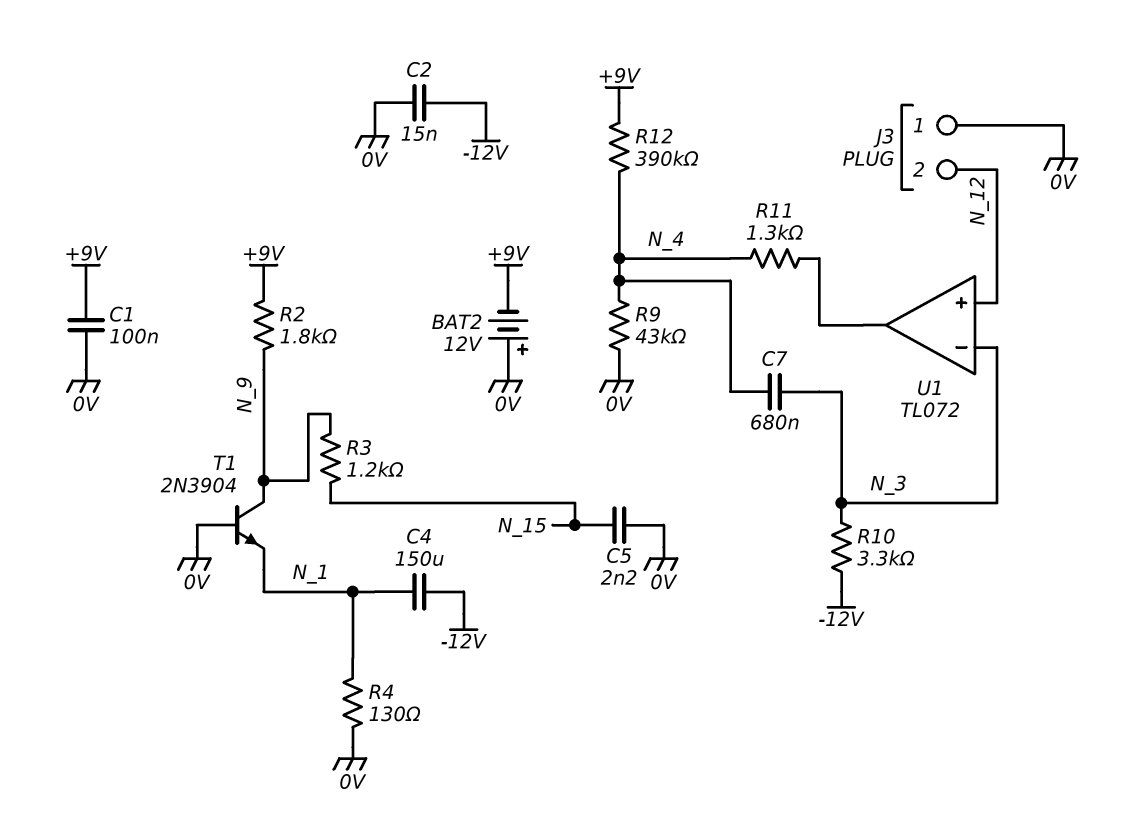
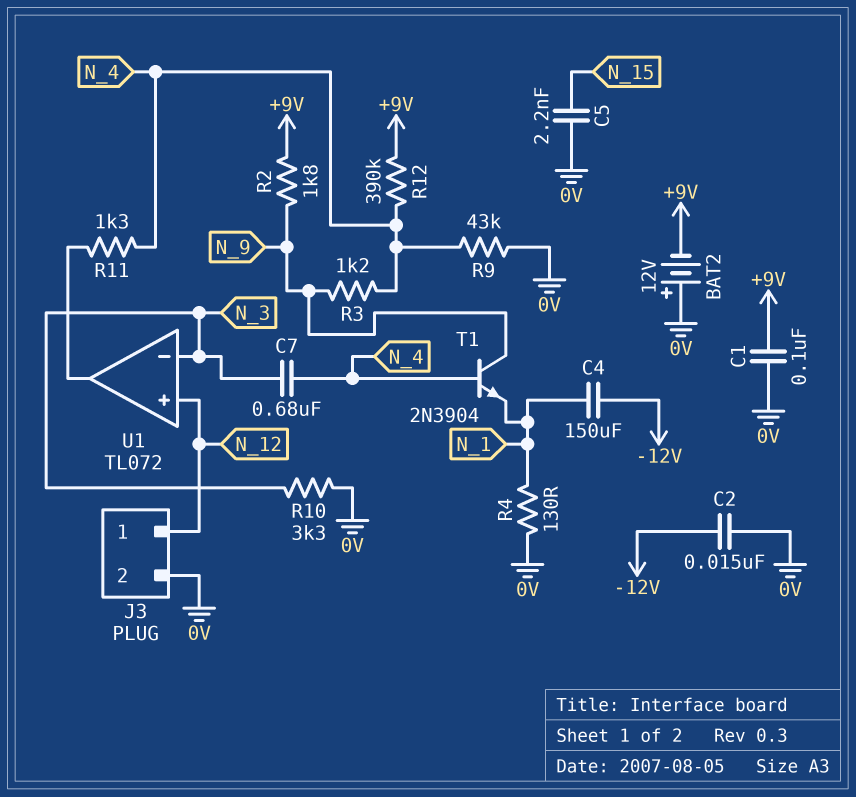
J3 pin 1: 0V -> N_12
J3 pin 2: N_12 -> 0V
R3: 1.2k (N_9, N_15) -> 1.2k (N_4, N_9)
R10: 3.3k (-12V, N_3) -> 3.3k (0V, N_3)
T1: NPN 2N3904 (B 0V, C N_9, E N_1) -> NPN 2N3904 (B N_4, C N_9, E N_1)

